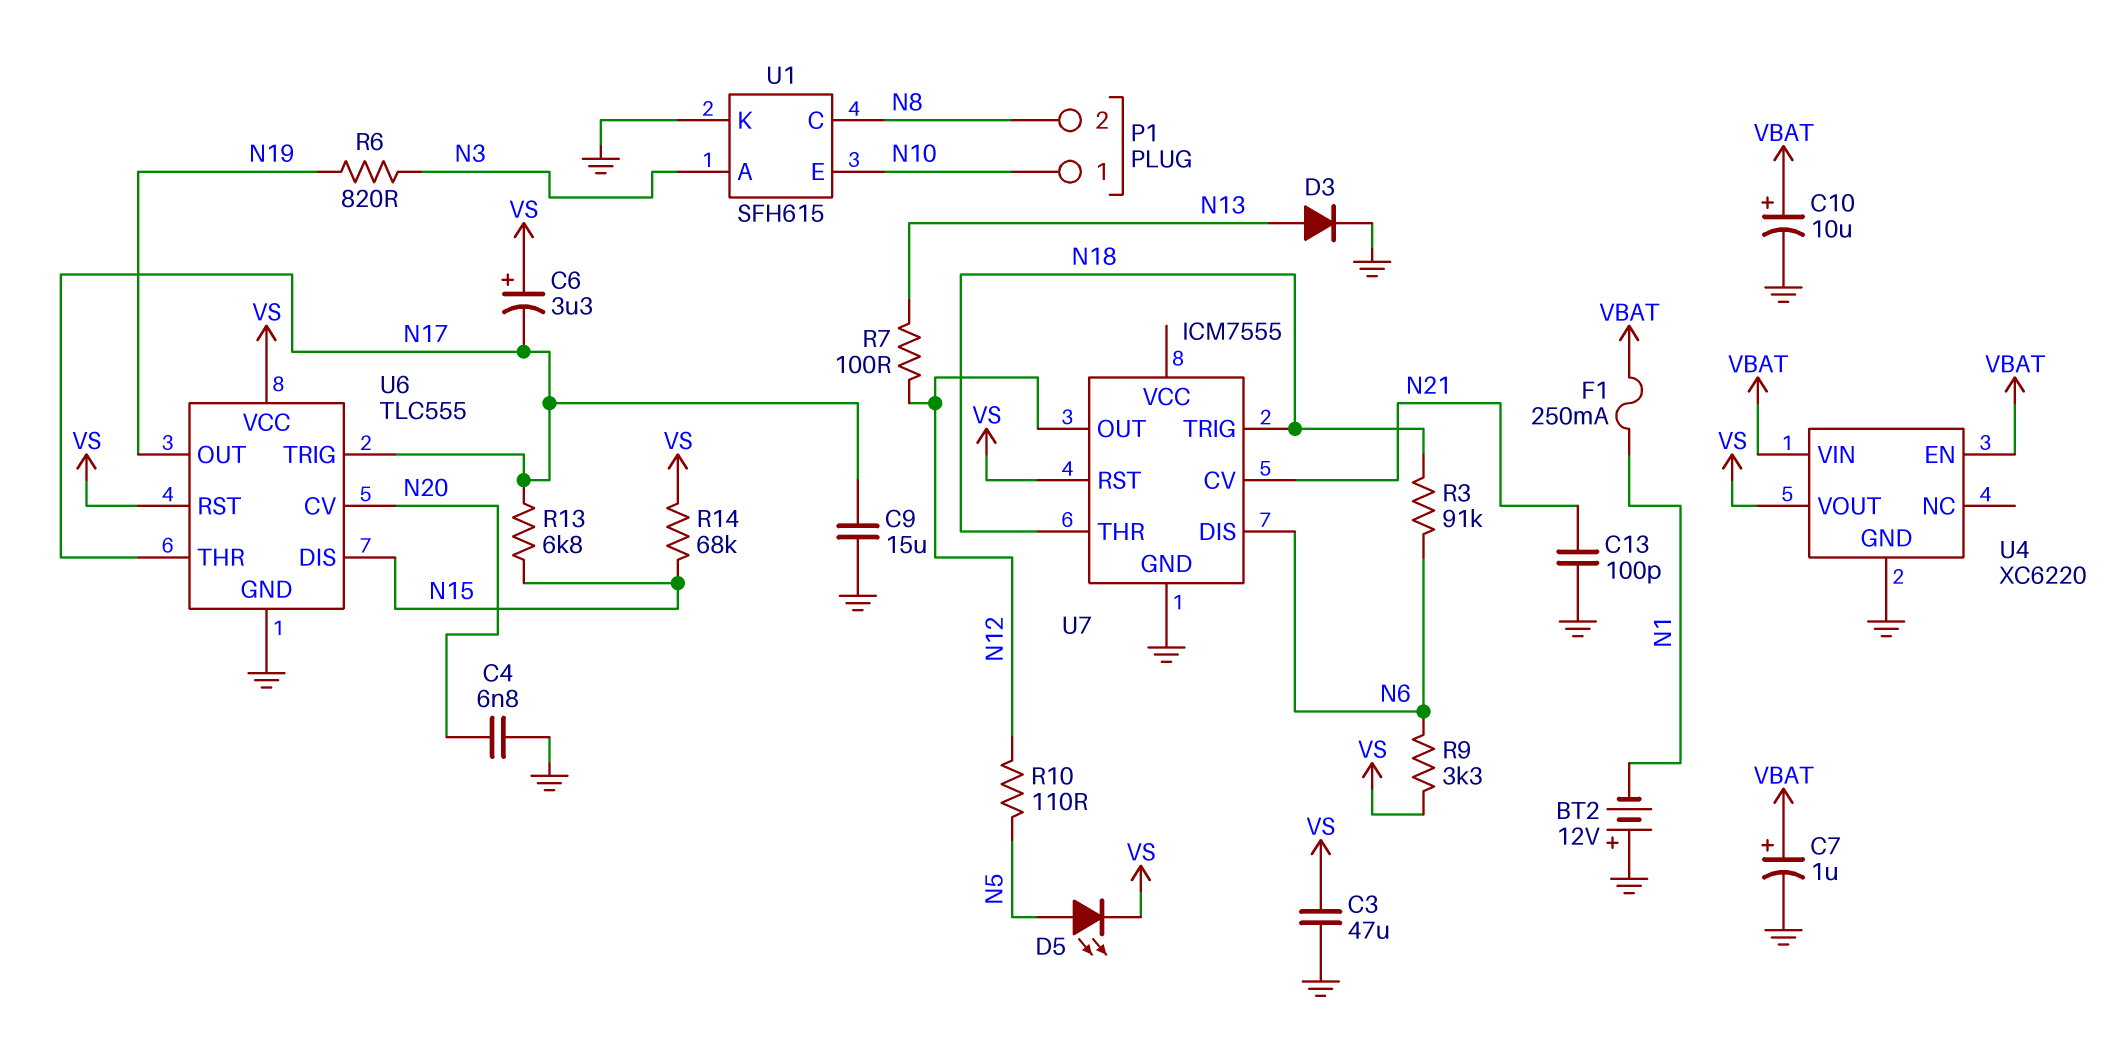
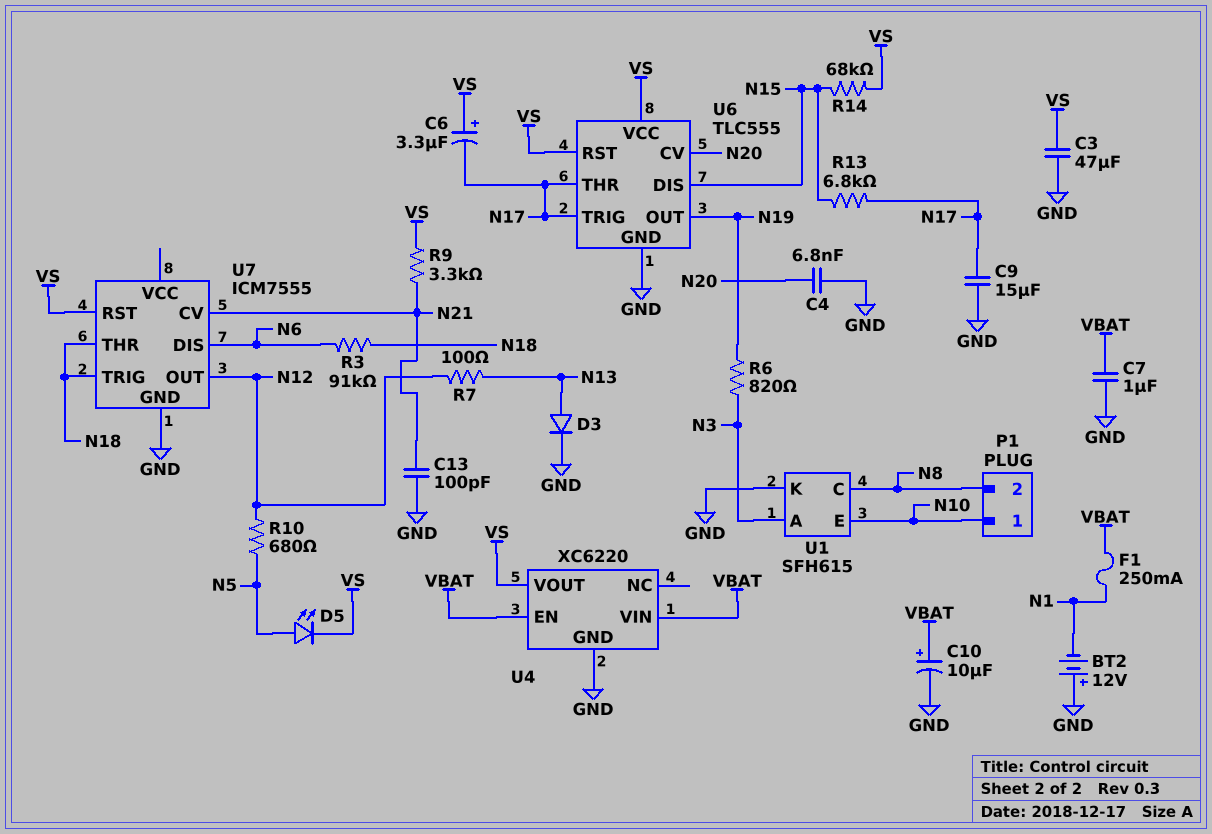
C7: 1uF (plus VBAT, minus GND) -> 1uF (GND, VBAT)
R9: 3.3k (N6, VS) -> 3.3k (N21, VS)
R10: 110 (N5, N12) -> 680 (N5, N12)

